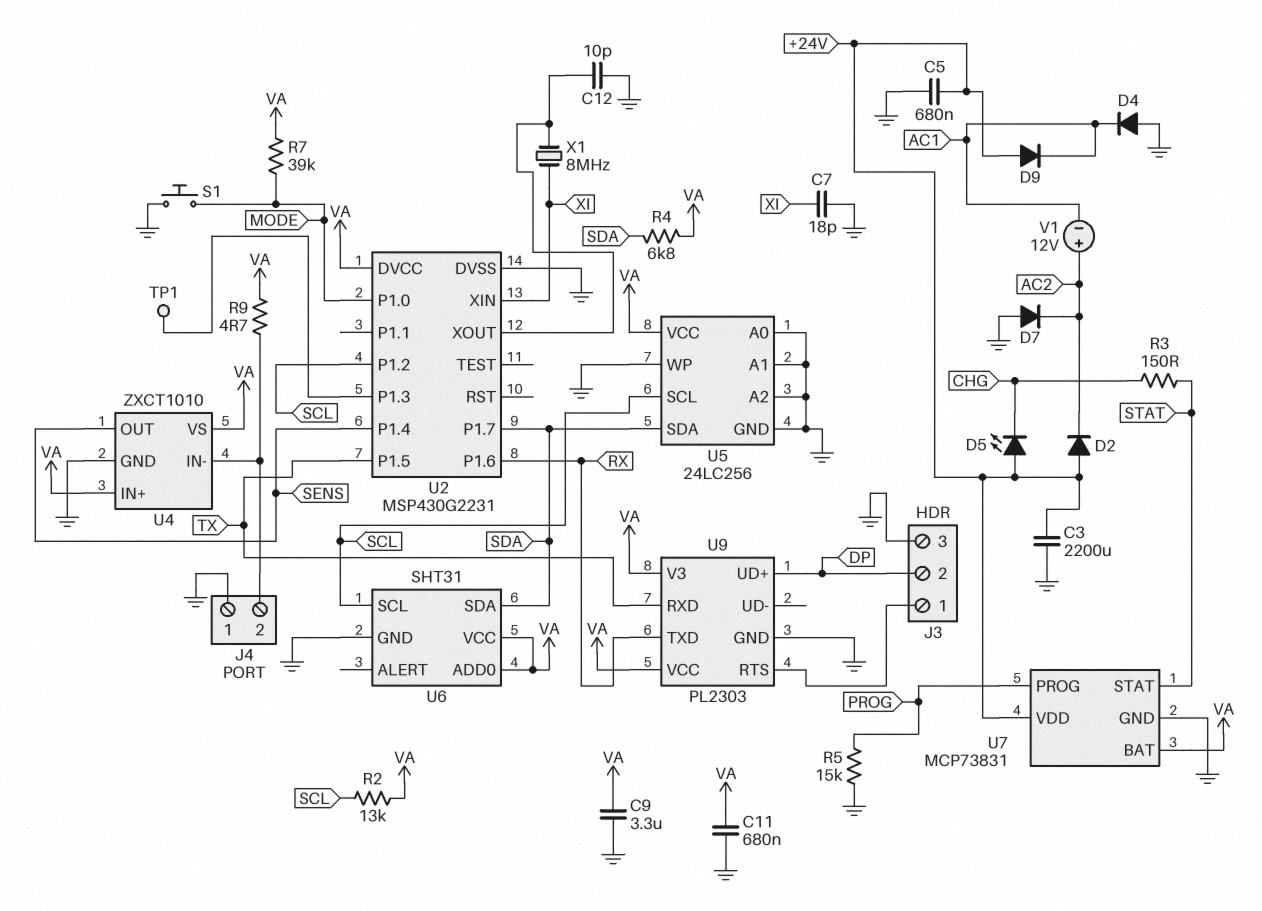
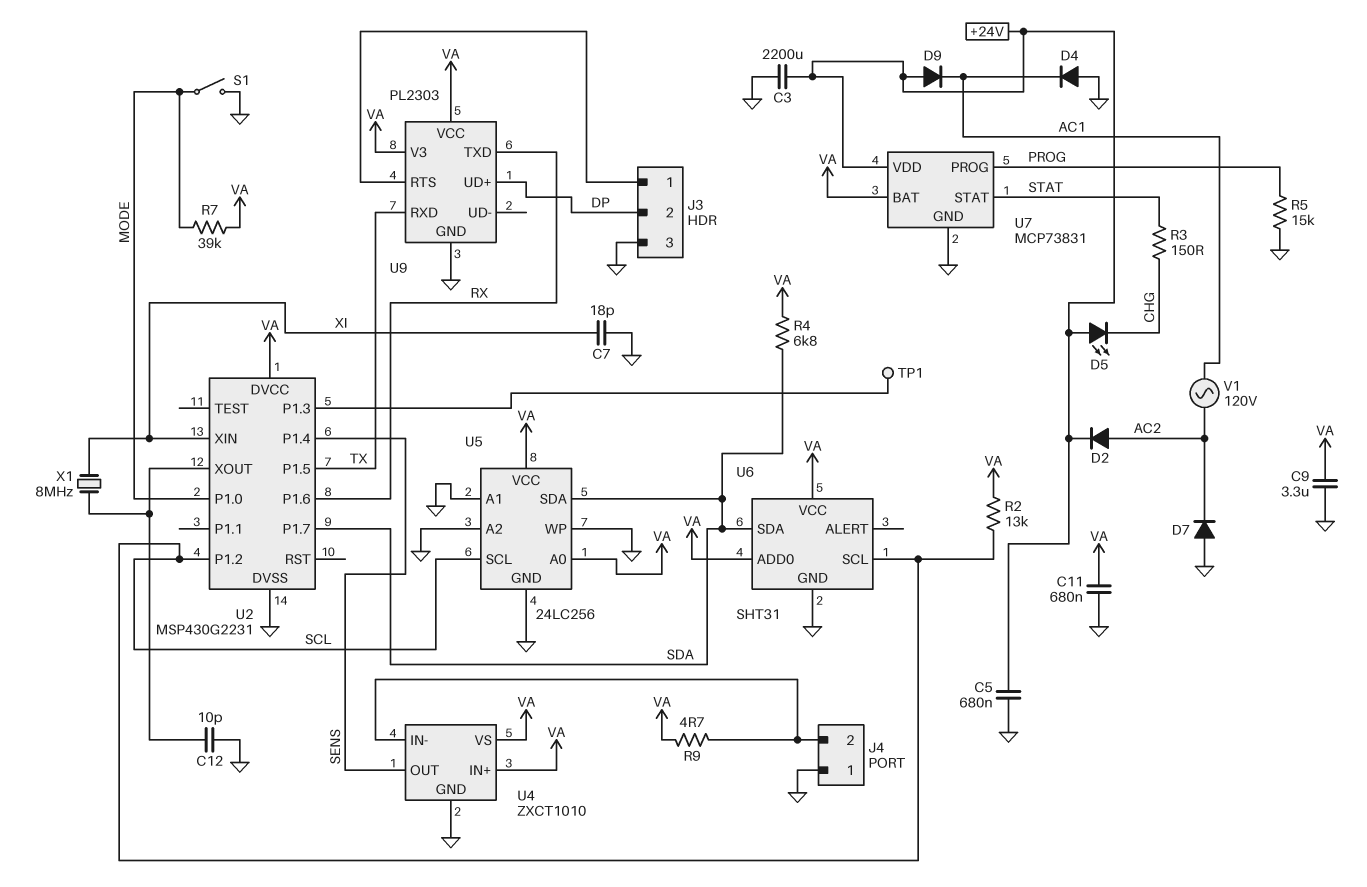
D2: diode (A +24V, K AC2) -> diode (A AC2, K +24V)
S1: button (GND, MODE) -> switch (GND, MODE)
U5 pin A0: GND -> VA
V1: 12V (plus AC2, minus AC1) -> AC 120V (AC1, AC2)

